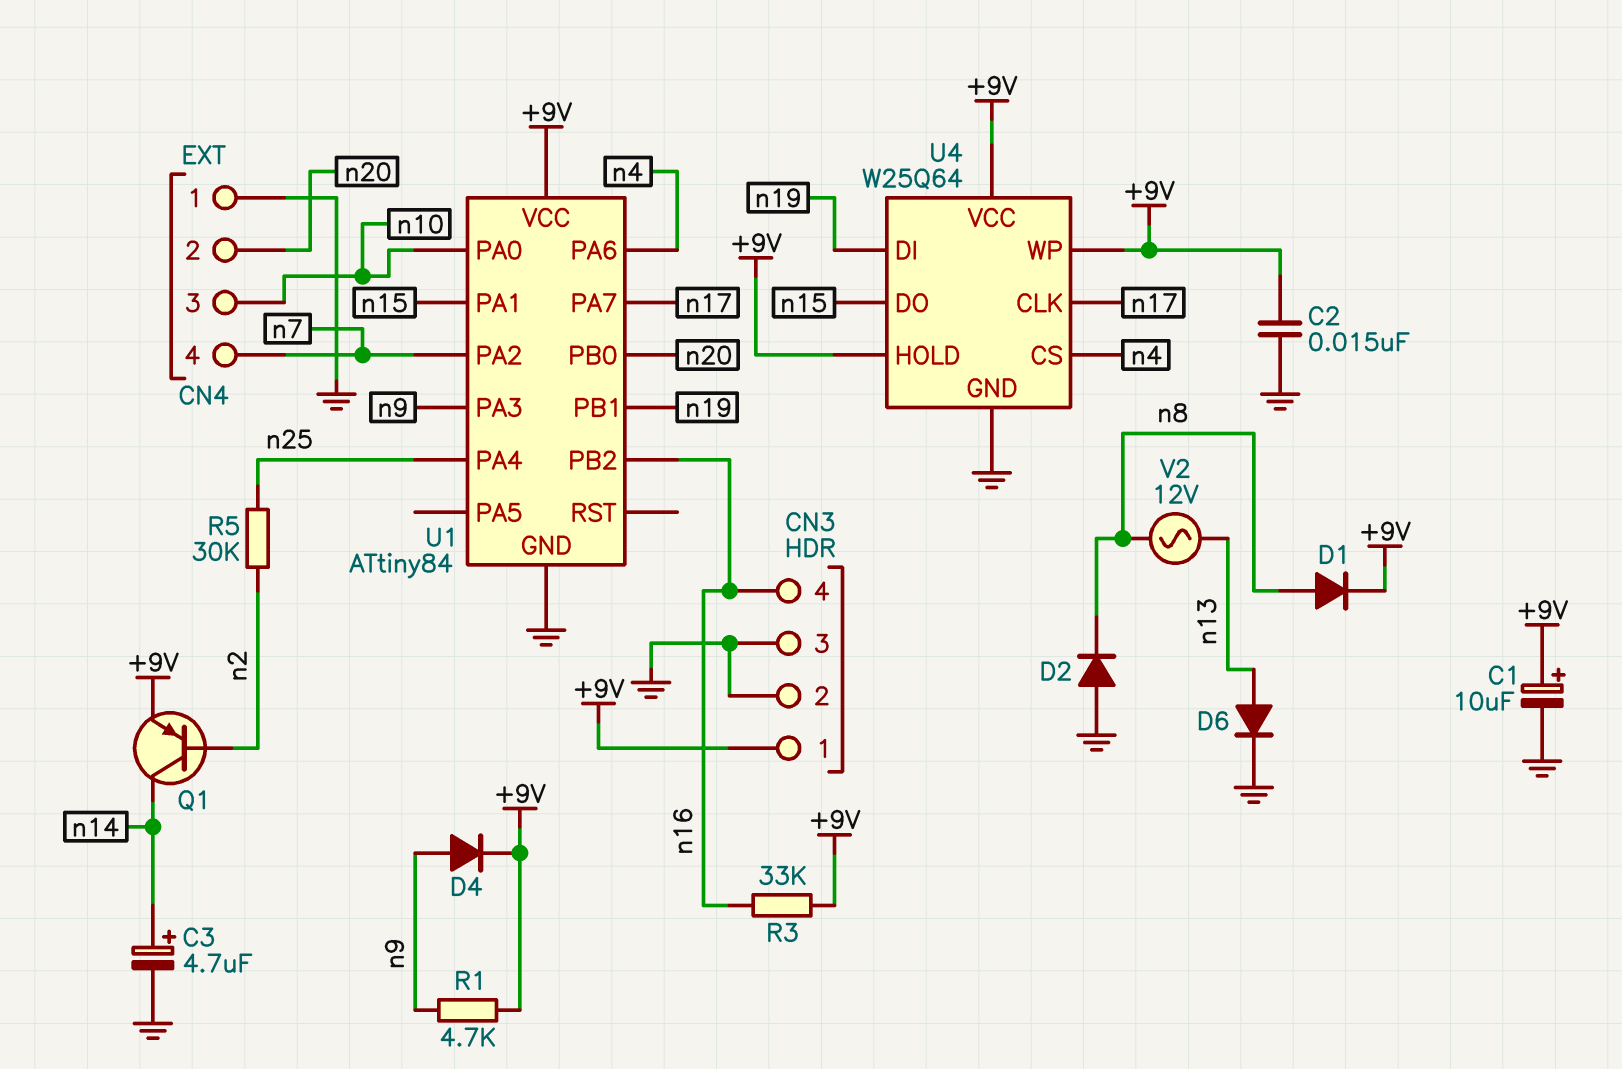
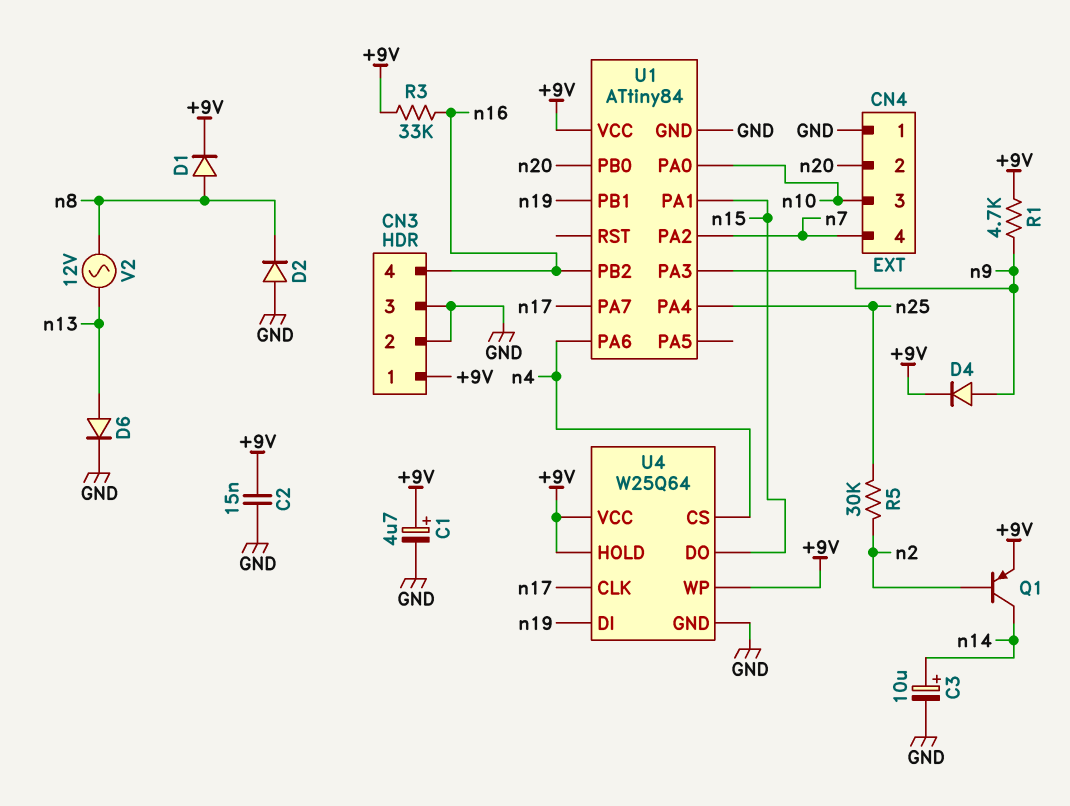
C1: 10uF (plus +9V, minus GND) -> 4.7uF (plus +9V, minus GND)
C3: 4.7uF (plus n14, minus GND) -> 10uF (plus n14, minus GND)

